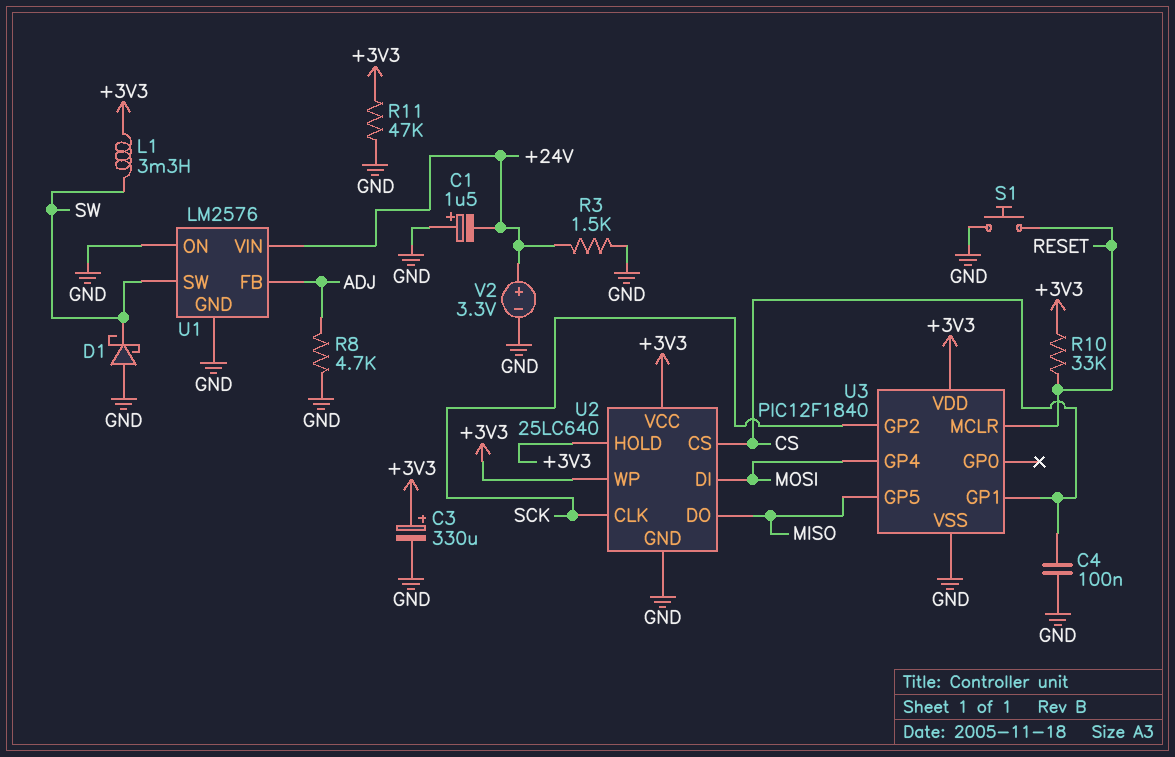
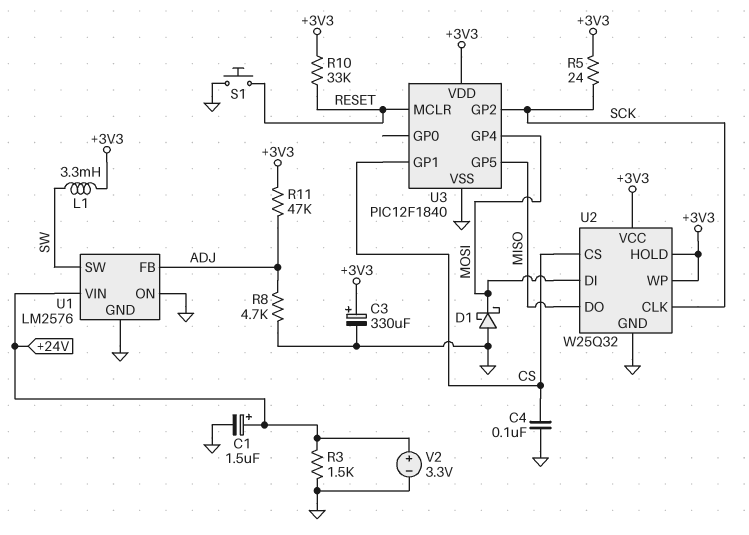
C1: 1.5uF (plus GND, minus +24V) -> 1.5uF (plus +24V, minus GND)
D1: schottky (A GND, K SW) -> schottky (A GND, K MOSI)
R5: none -> 24 (+3V3, SCK)
R11: 47k (+3V3, GND) -> 47k (+3V3, ADJ)
U2: 25LC640 -> W25Q32

